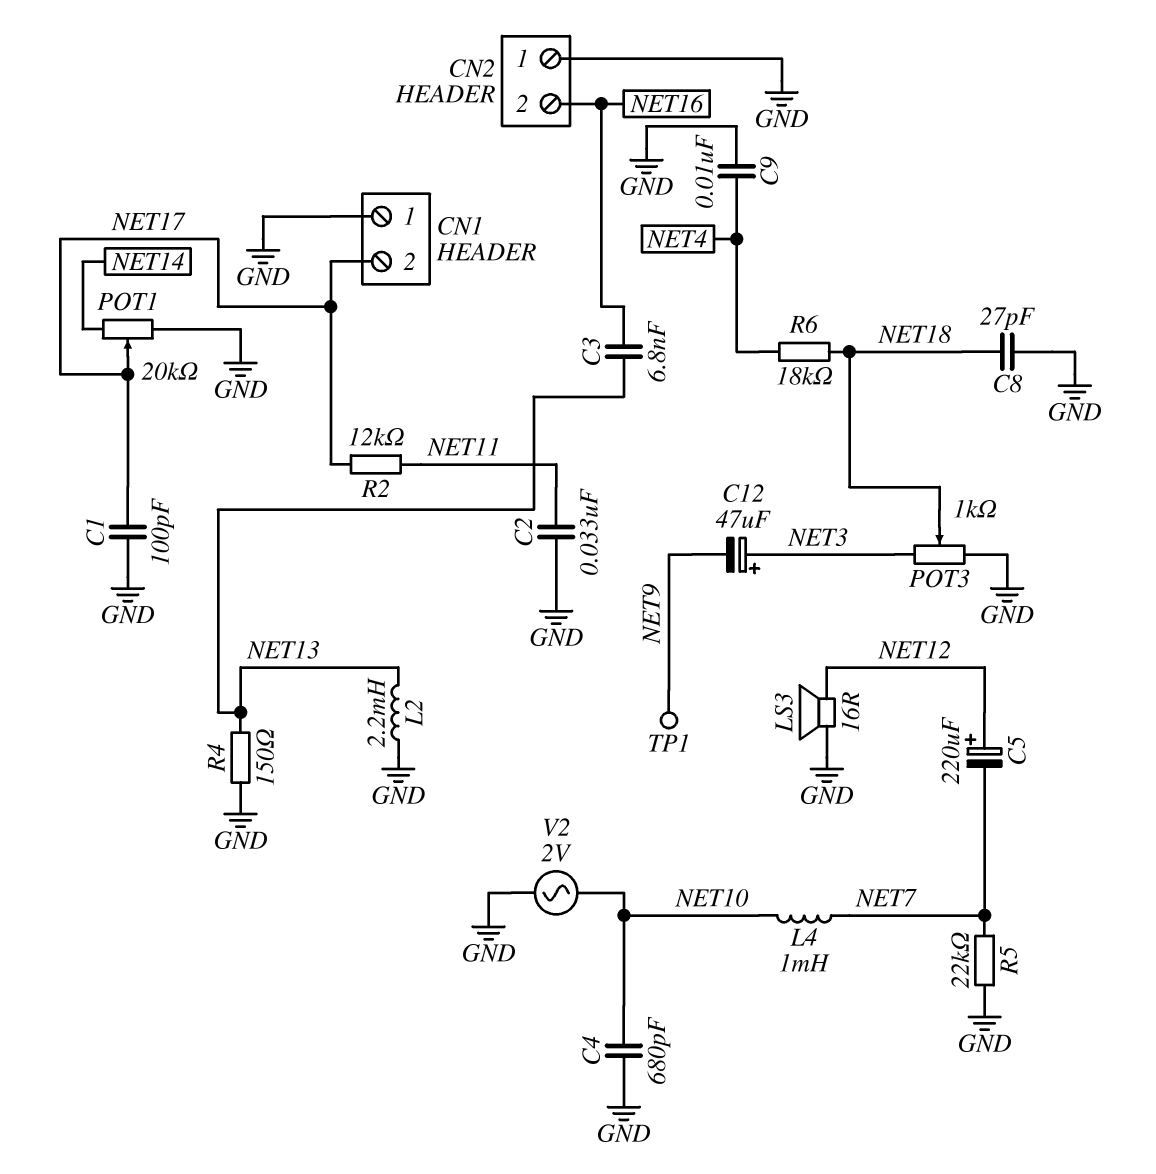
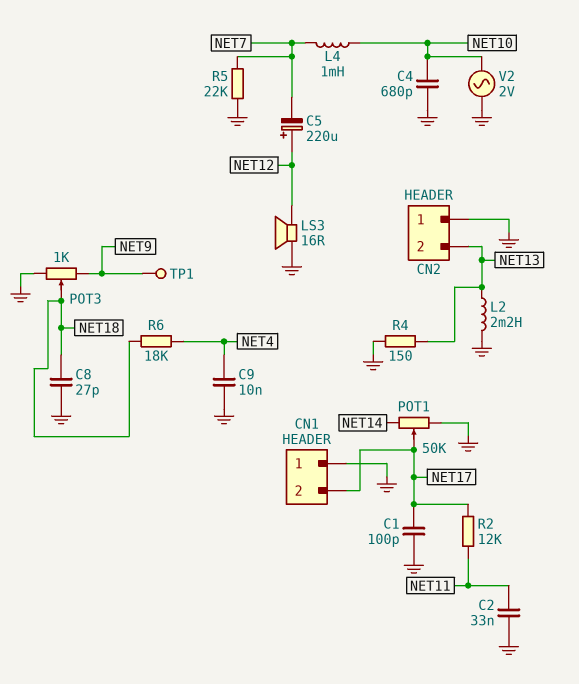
C3: 6.8nF (NET13, NET16) -> none
C12: 47uF (plus NET3, minus NET9) -> none
CN2 pin 2: NET16 -> NET13
POT1: 20k (GND, NET14, wiper NET17) -> 50k (GND, NET14, wiper NET17)
POT3: 1k (GND, NET3, wiper NET18) -> 1k (GND, NET9, wiper NET18)

